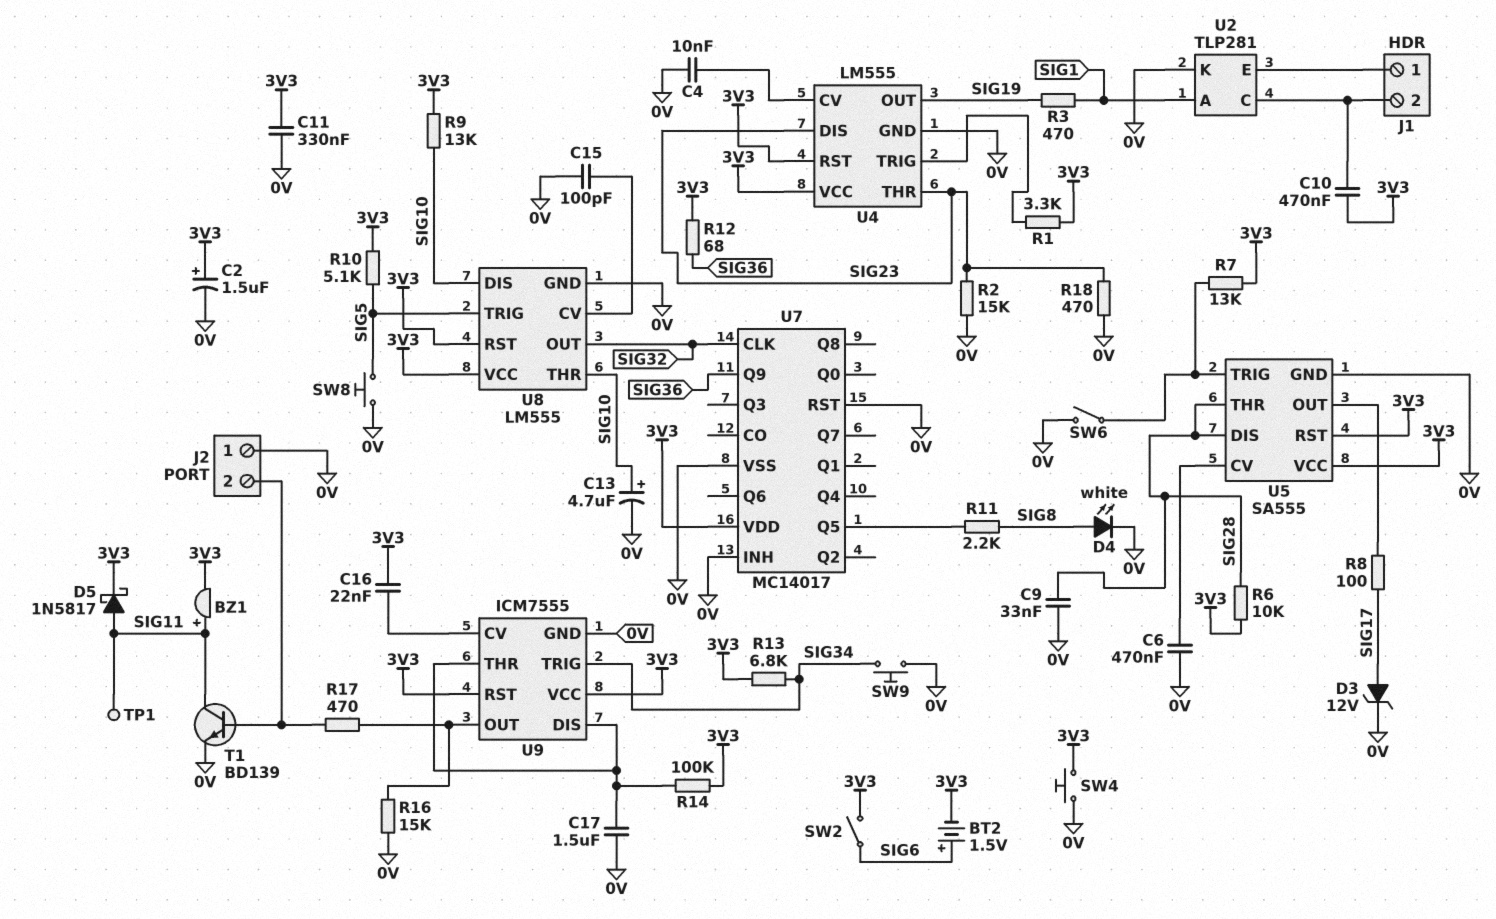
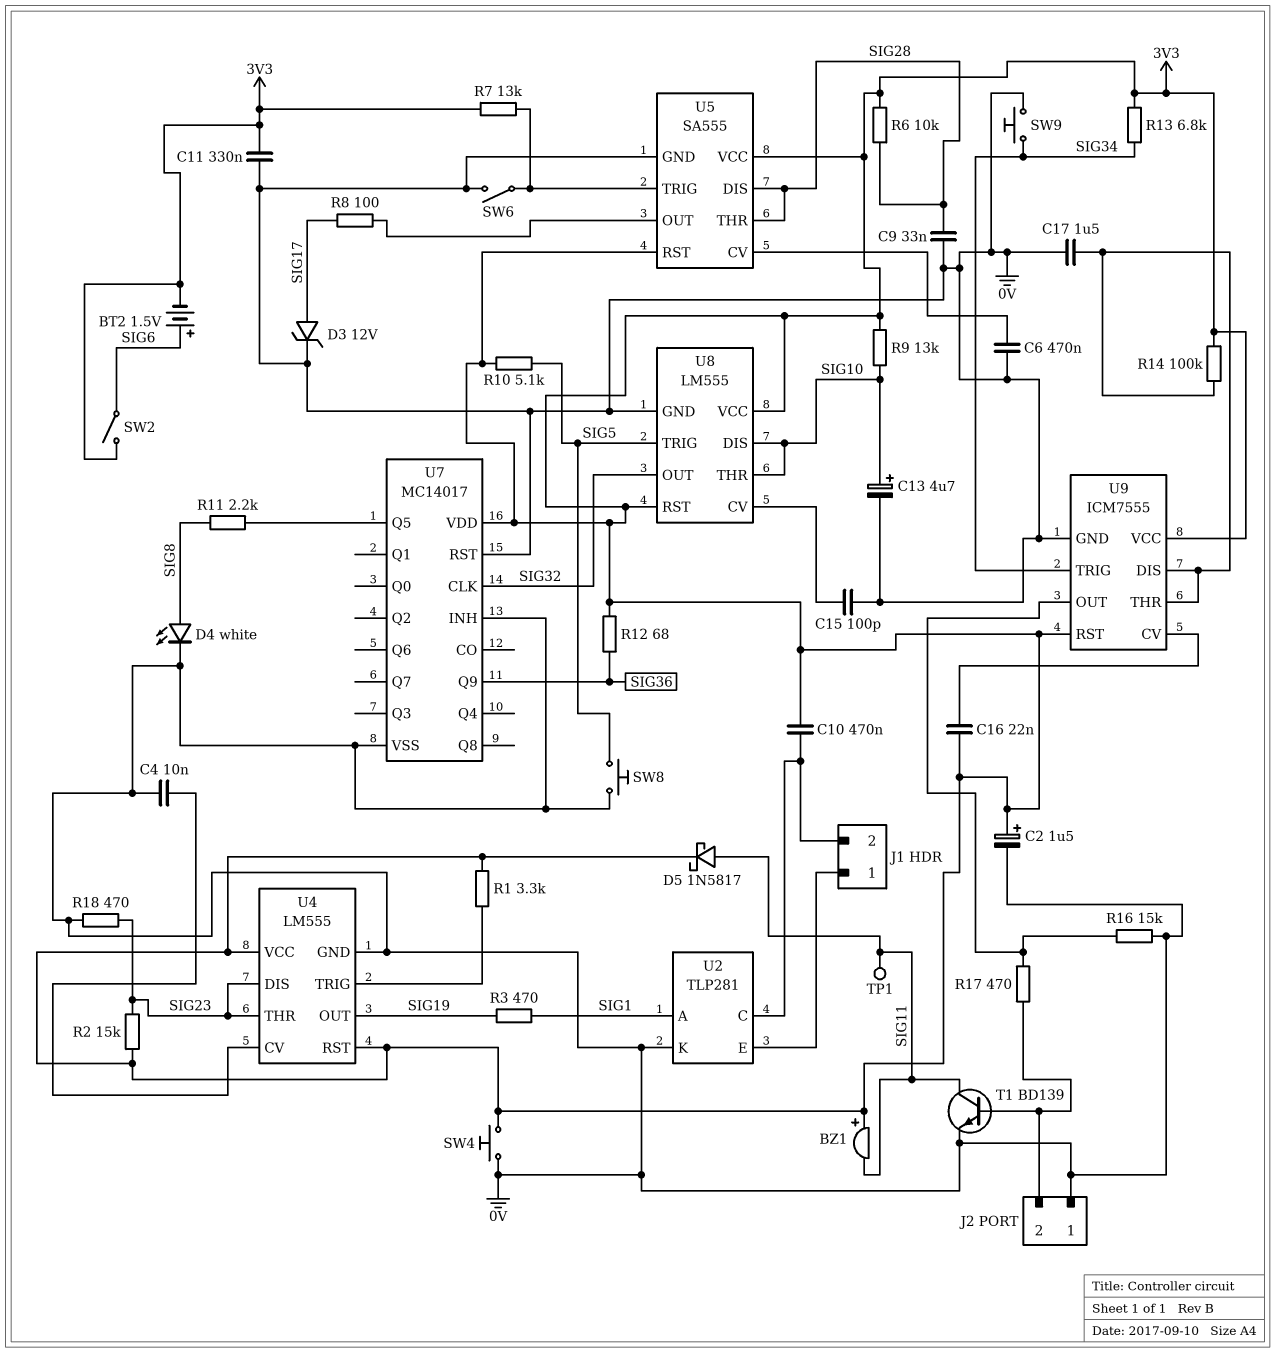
BZ1: buzzer (plus SIG11, minus 3V3) -> buzzer (plus 3V3, minus SIG11)
R2: 15k (0V, SIG23) -> 15k (3V3, SIG23)

